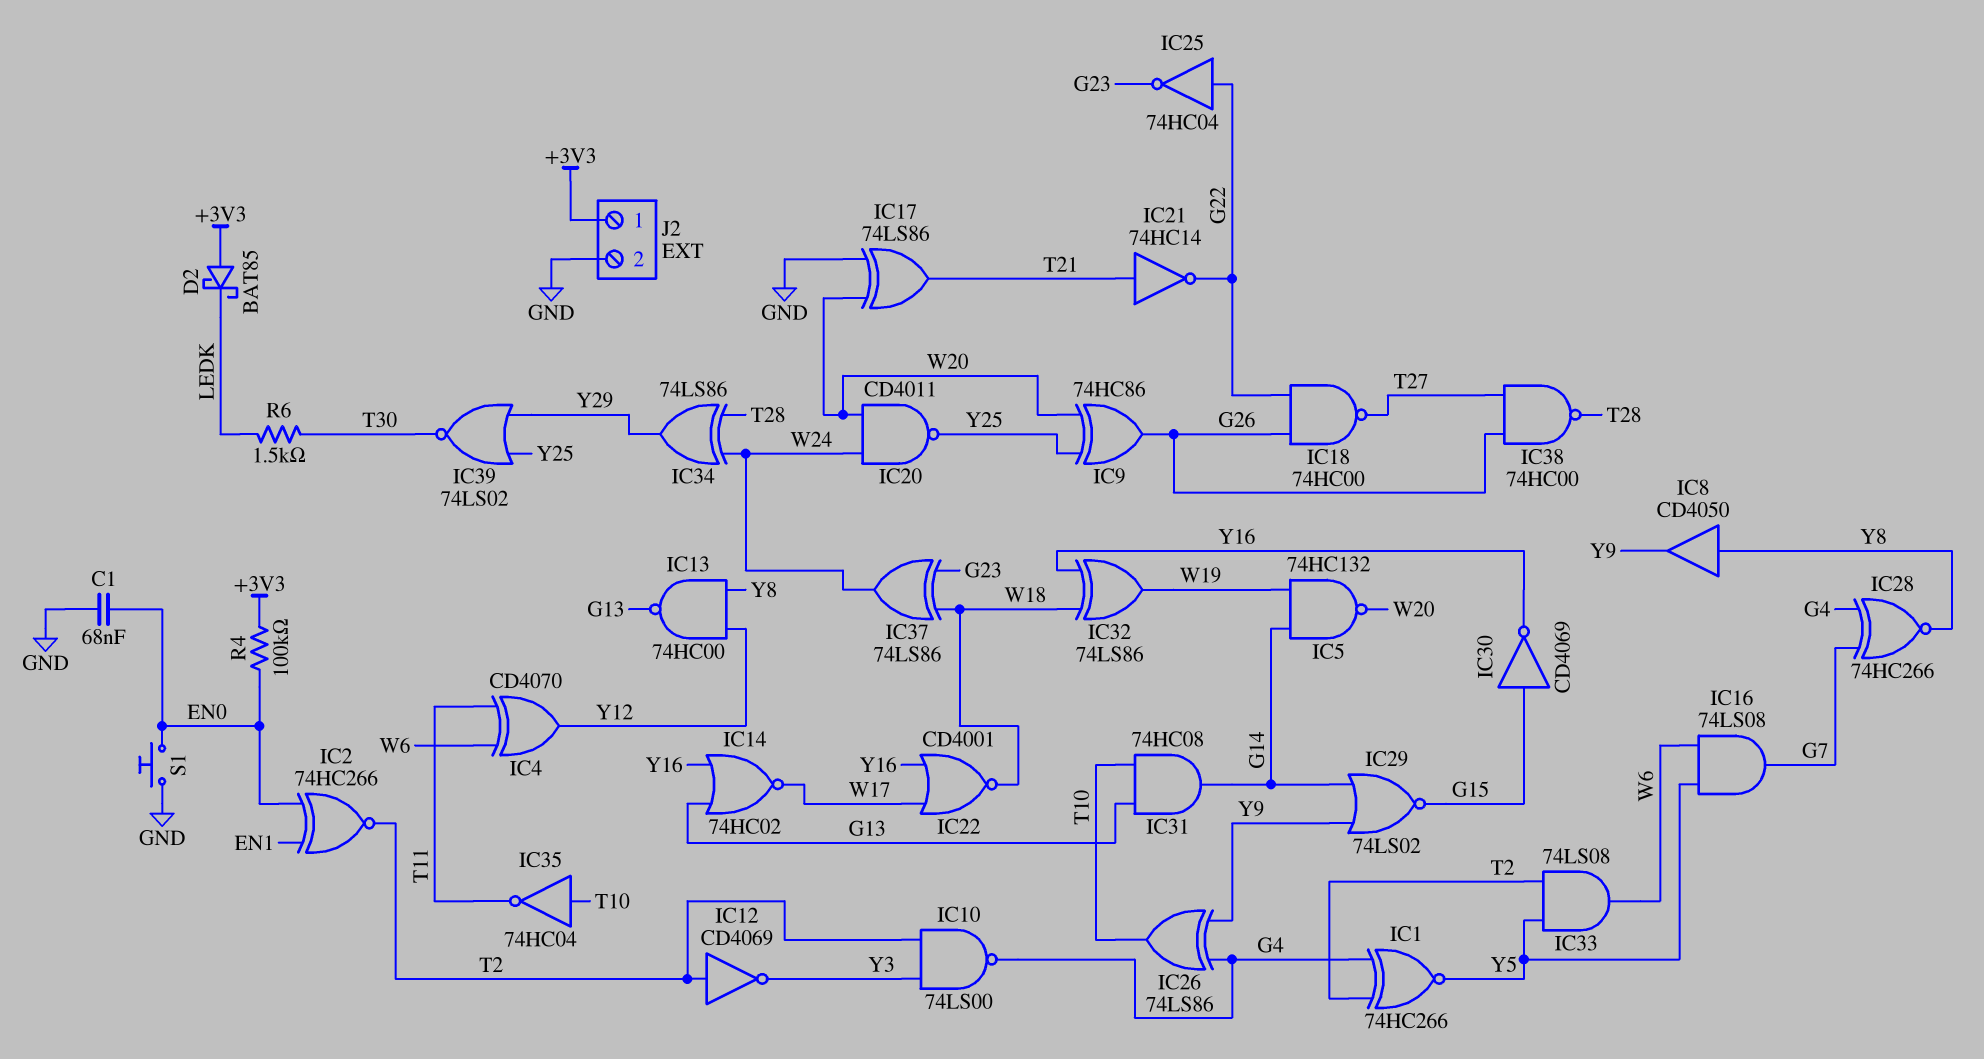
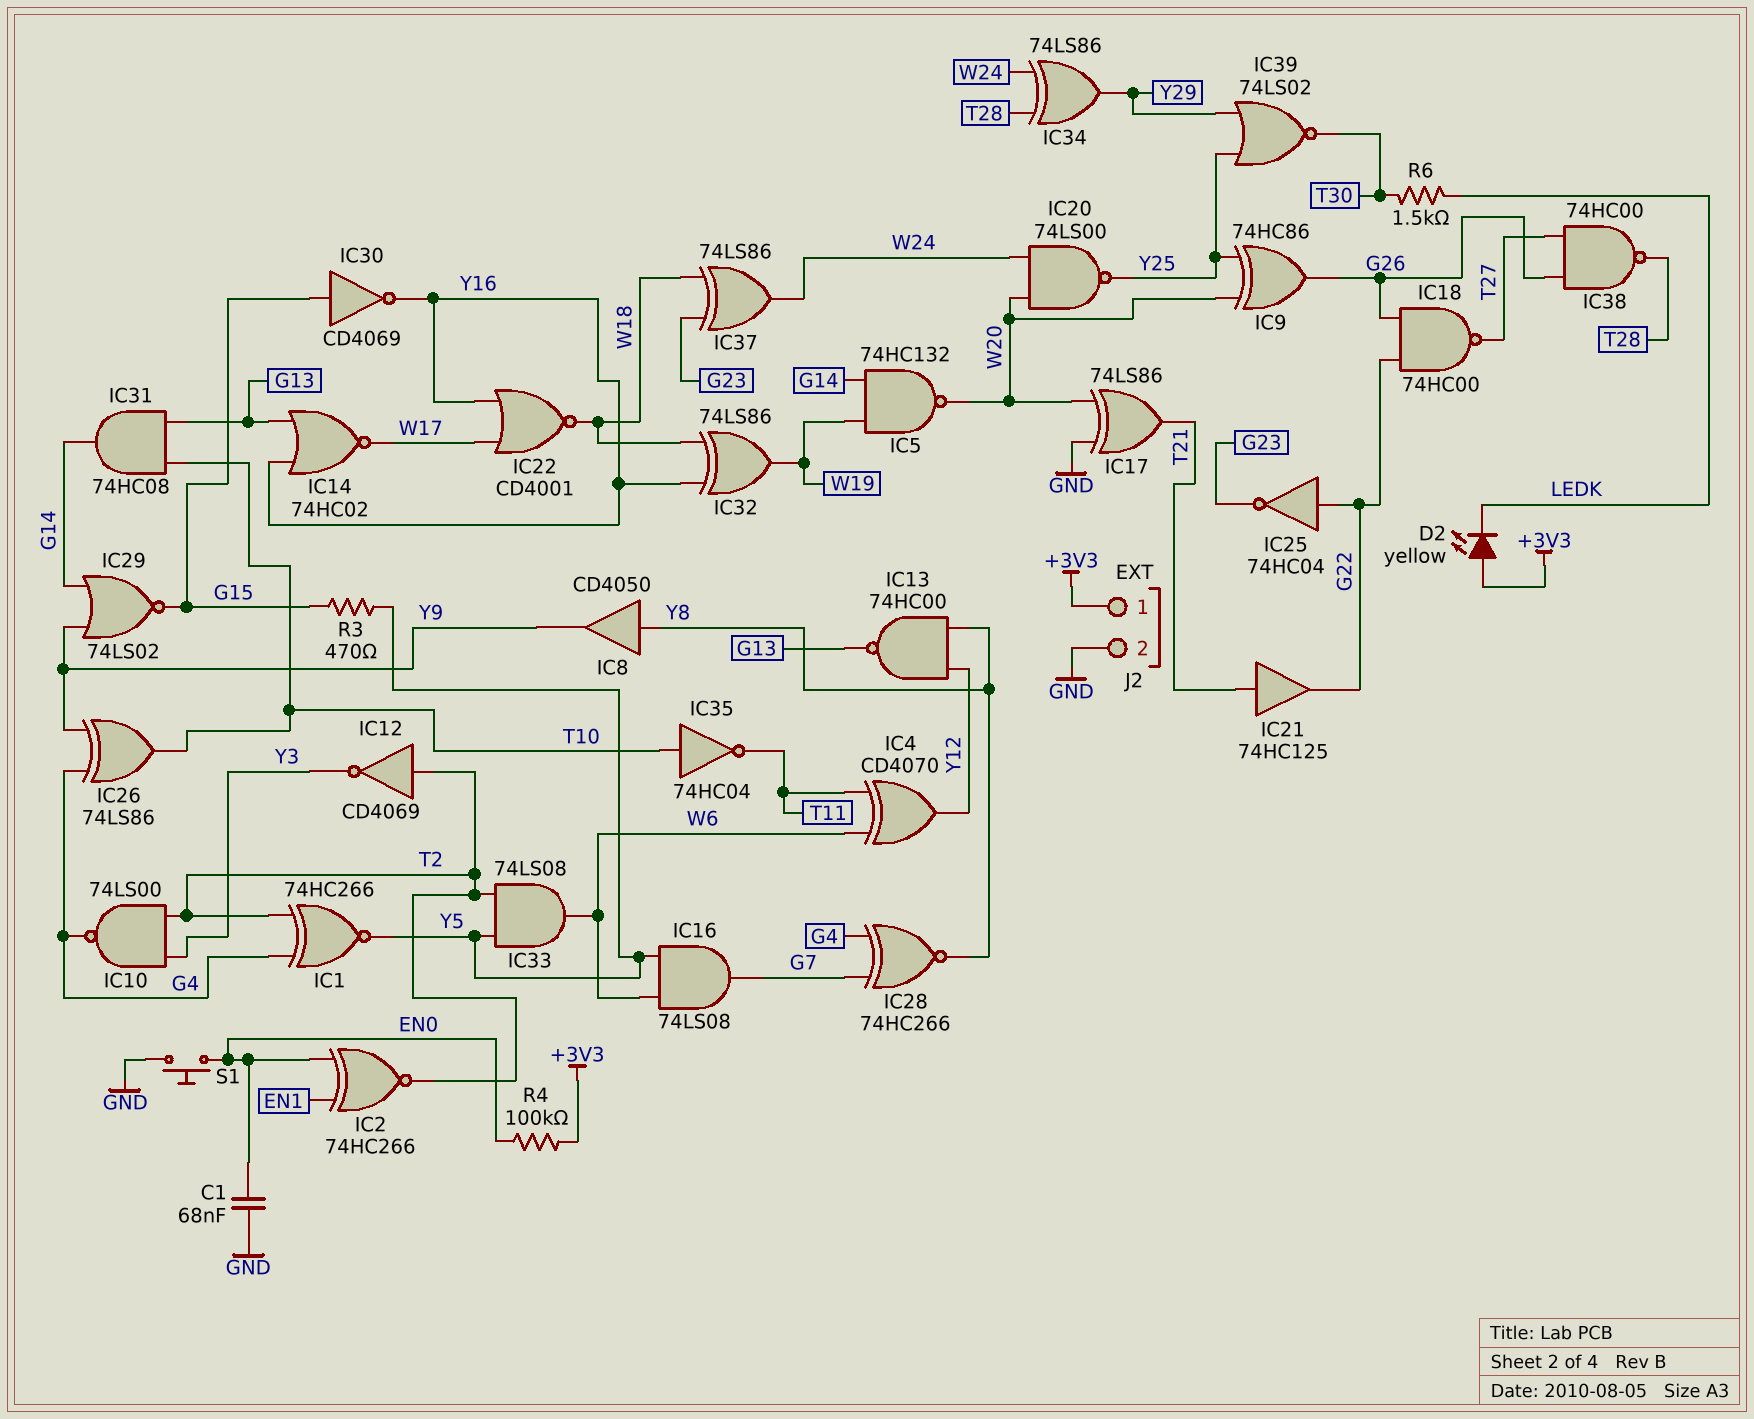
D2: schottky BAT85 (A +3V3, K LEDK) -> LED yellow (A +3V3, K LEDK)
IC20: NAND CD4011 (in W20, in W24, out Y25) -> NAND 74LS00 (in W20, in W24, out Y25)
IC21: NOT 74HC14 (in T21, out G22) -> buffer 74HC125 (in T21, out G22)
R3: none -> 470 (G15, Y5)

